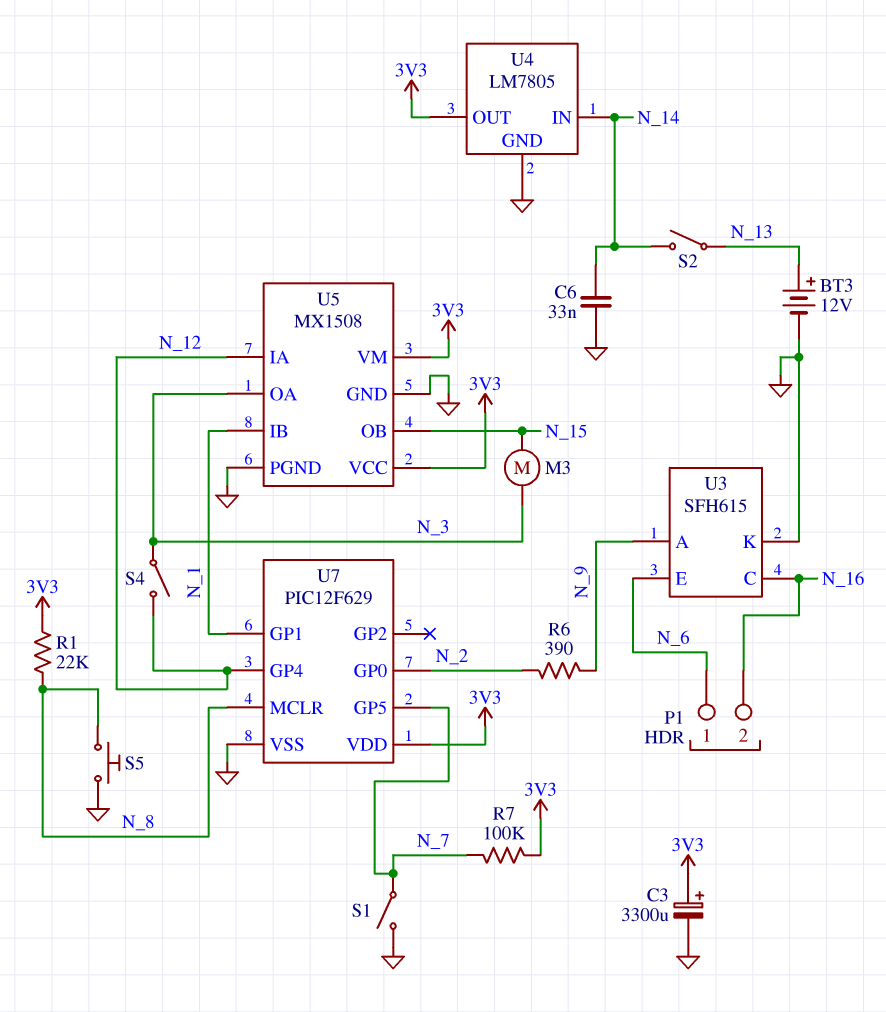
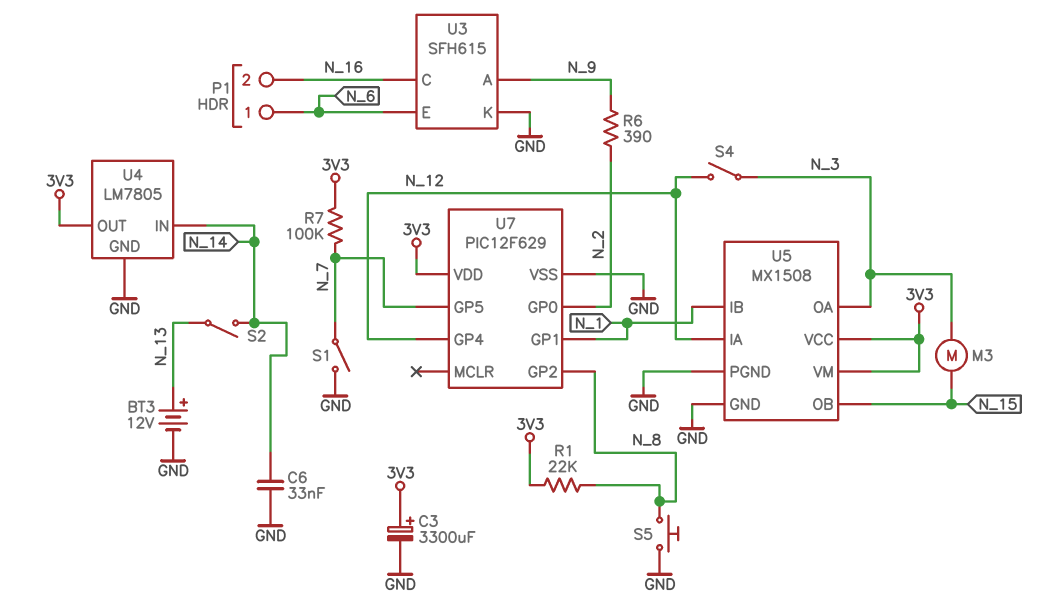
U7 pin GP2: none -> N_8
U7 pin MCLR: N_8 -> none

